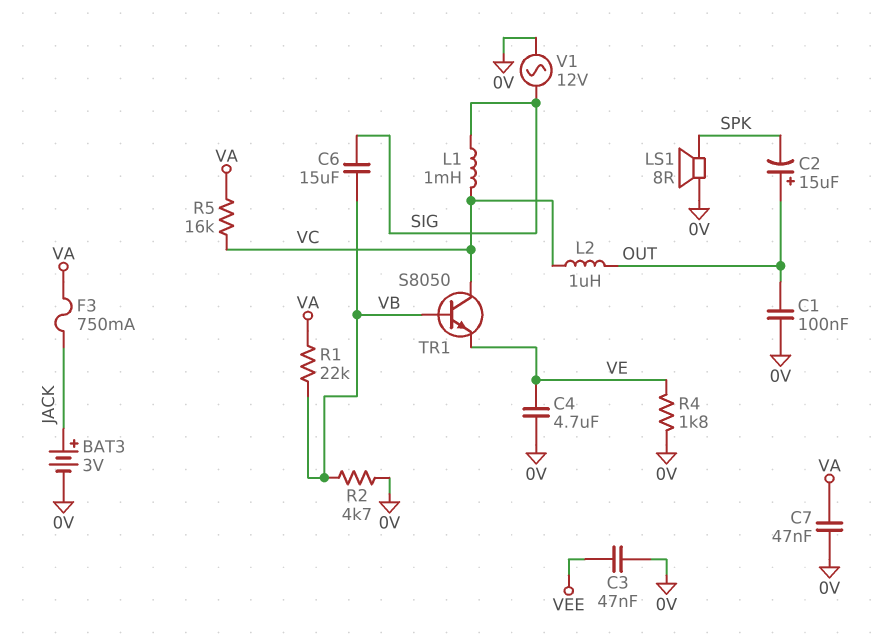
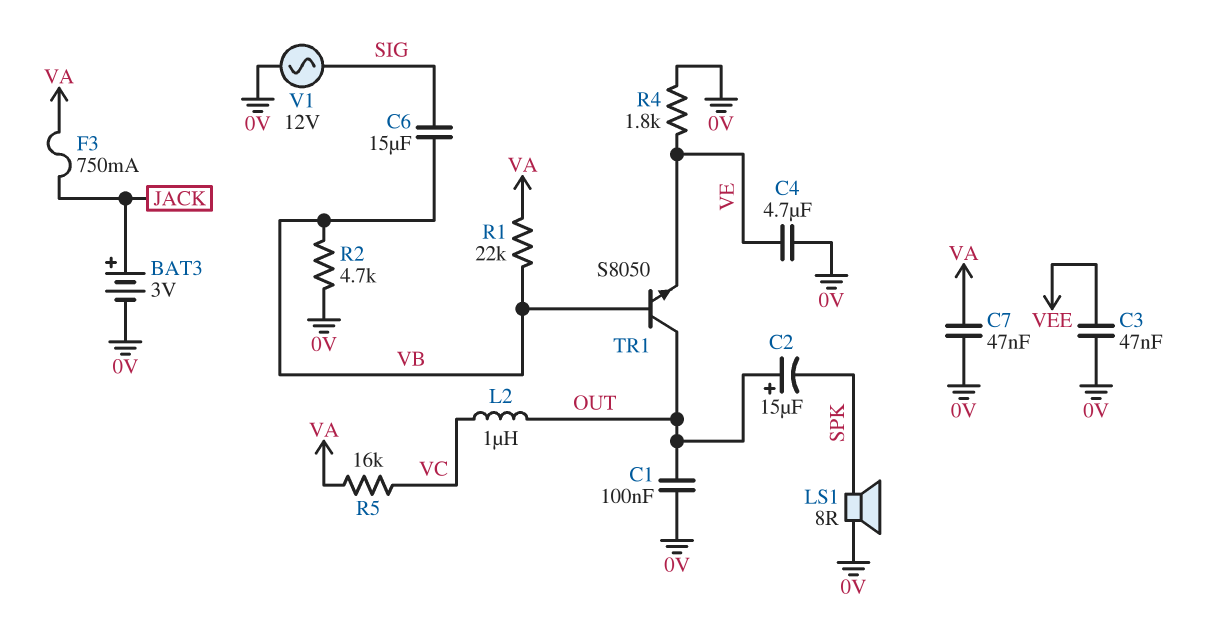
L1: 1mH (SIG, VC) -> none
TR1: NPN S8050 (B VB, C VC, E VE) -> NPN S8050 (B VB, C OUT, E VE)

